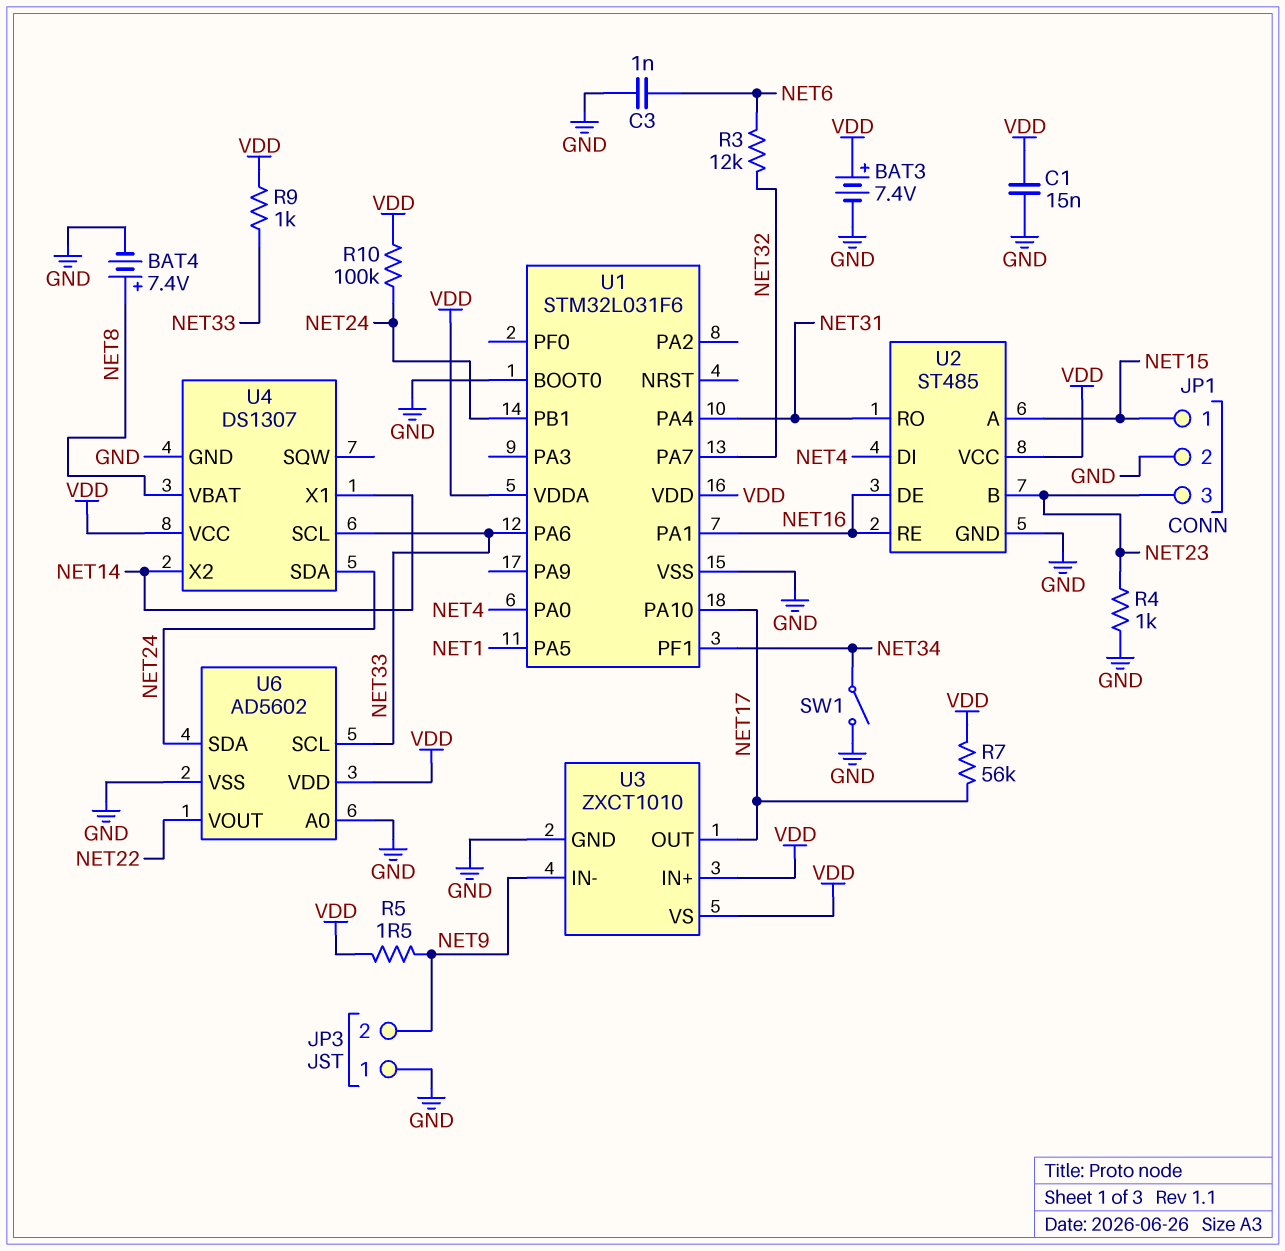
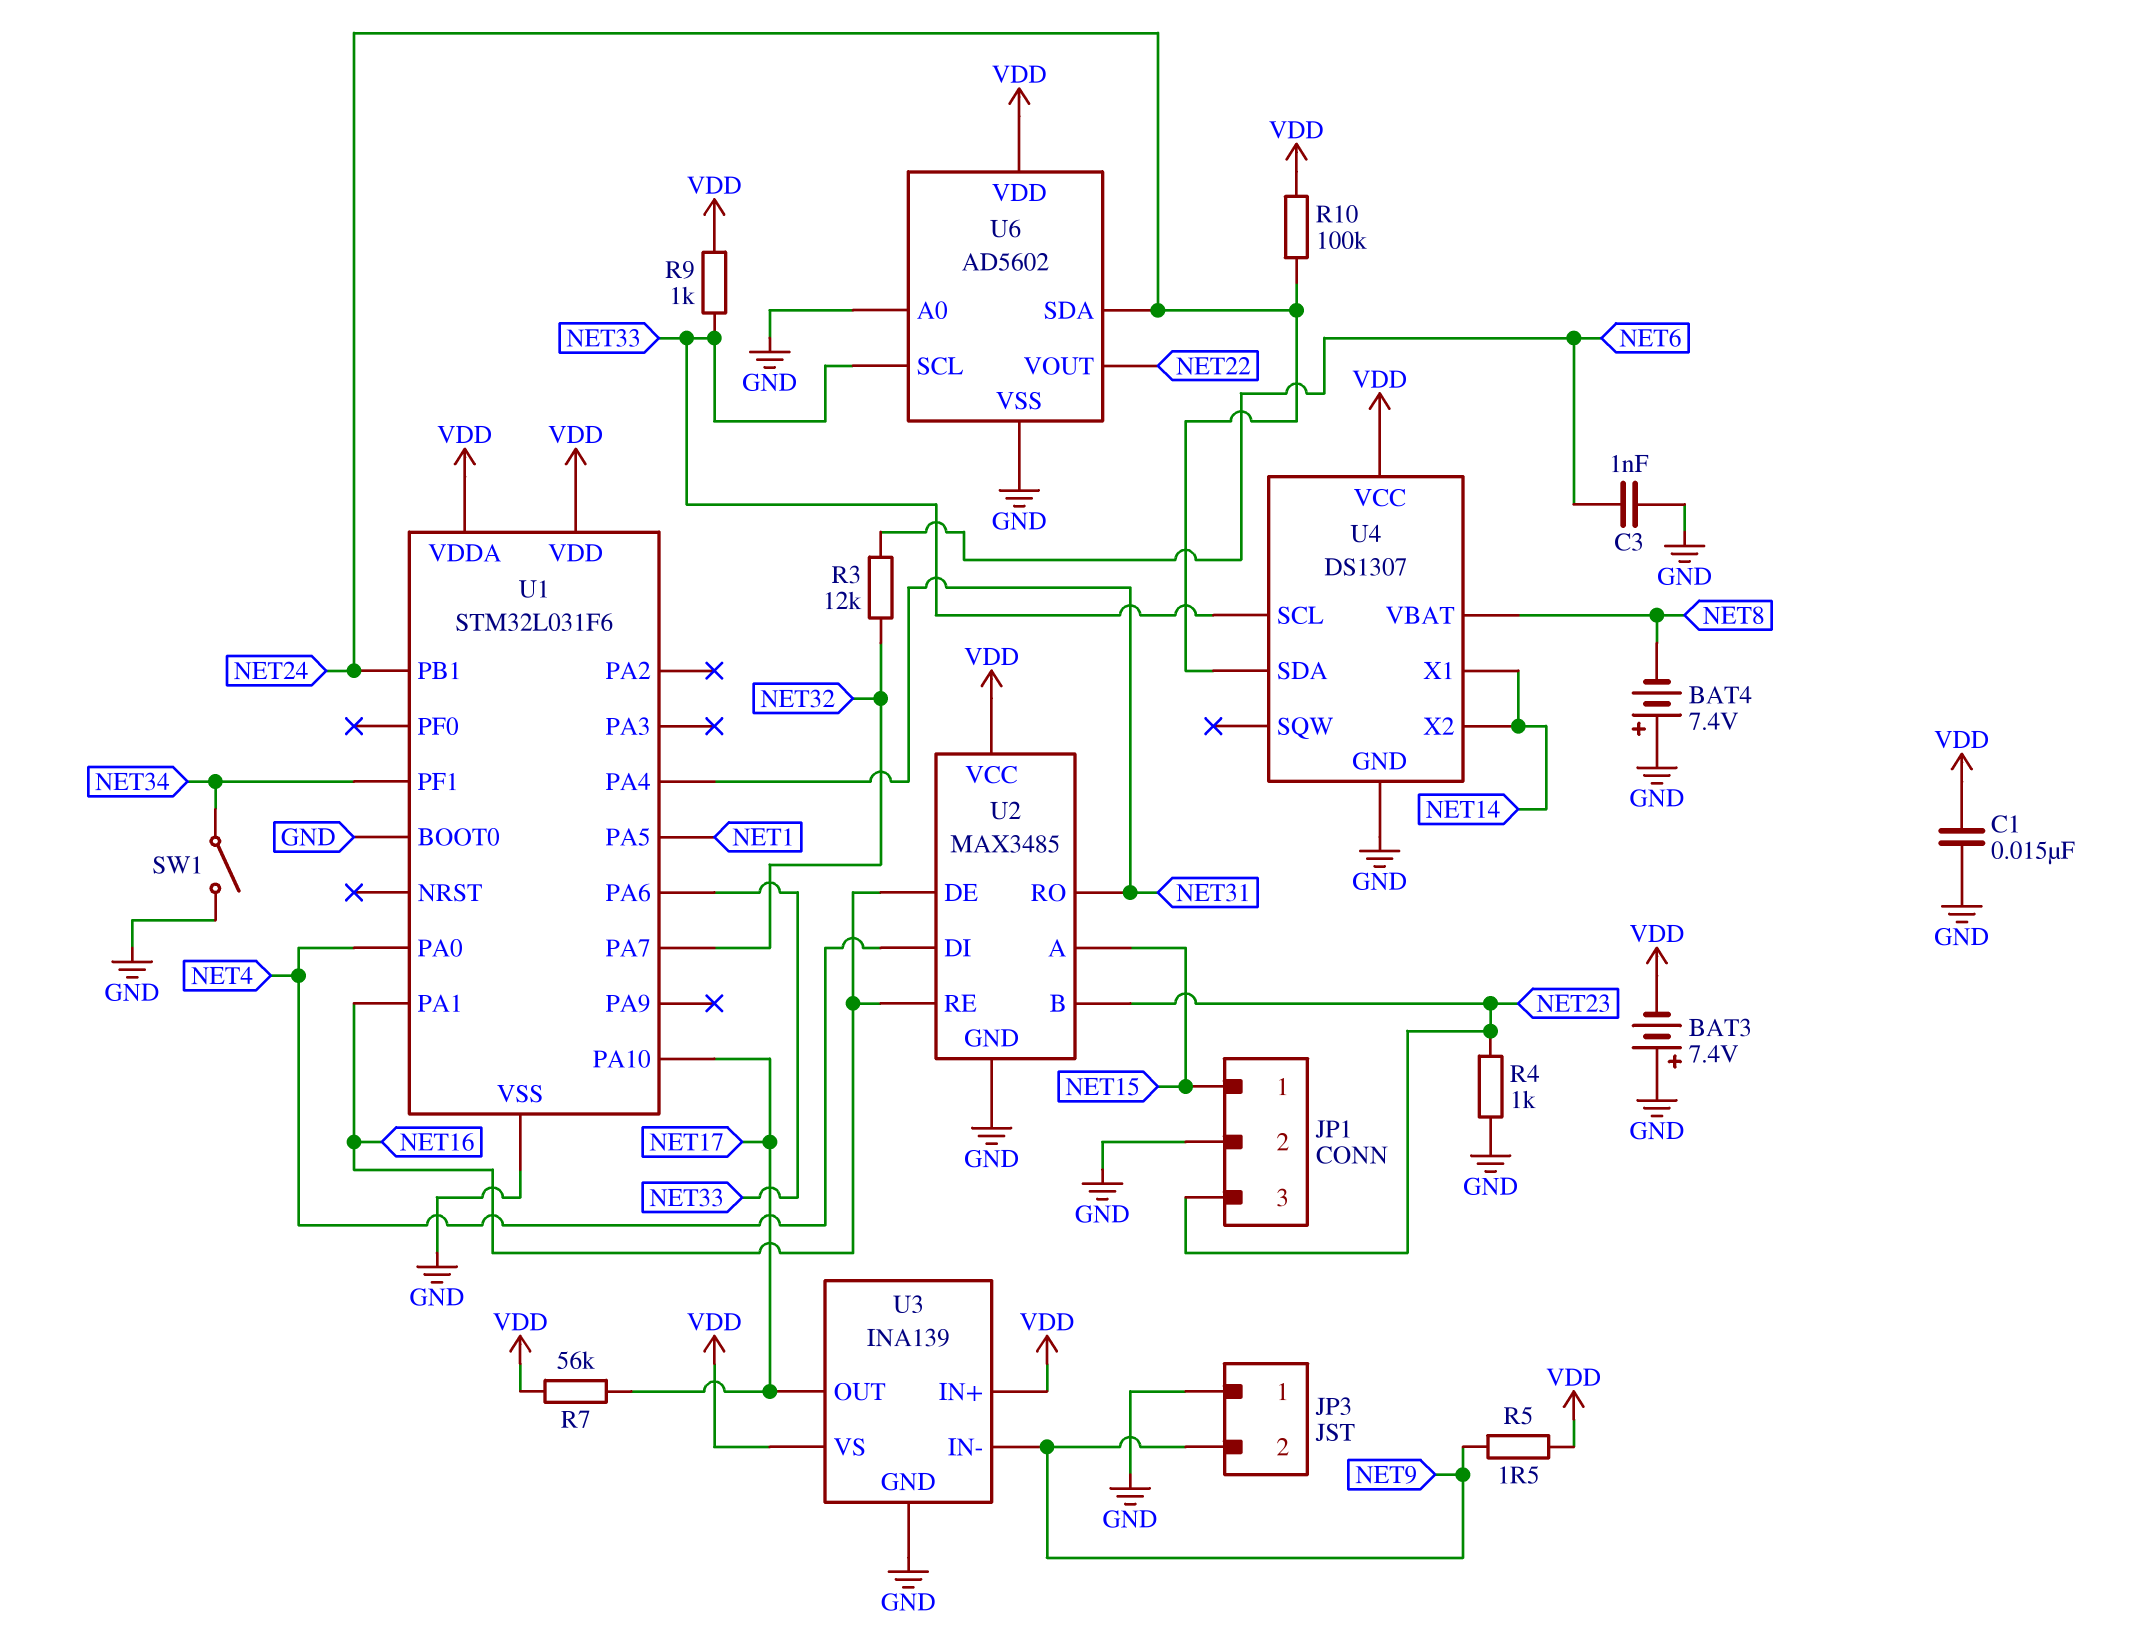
BAT3: 7.4V (plus VDD, minus GND) -> 7.4V (plus GND, minus VDD)
BAT4: 7.4V (plus NET8, minus GND) -> 7.4V (plus GND, minus NET8)
U2: ST485 -> MAX3485
U3: ZXCT1010 -> INA139

